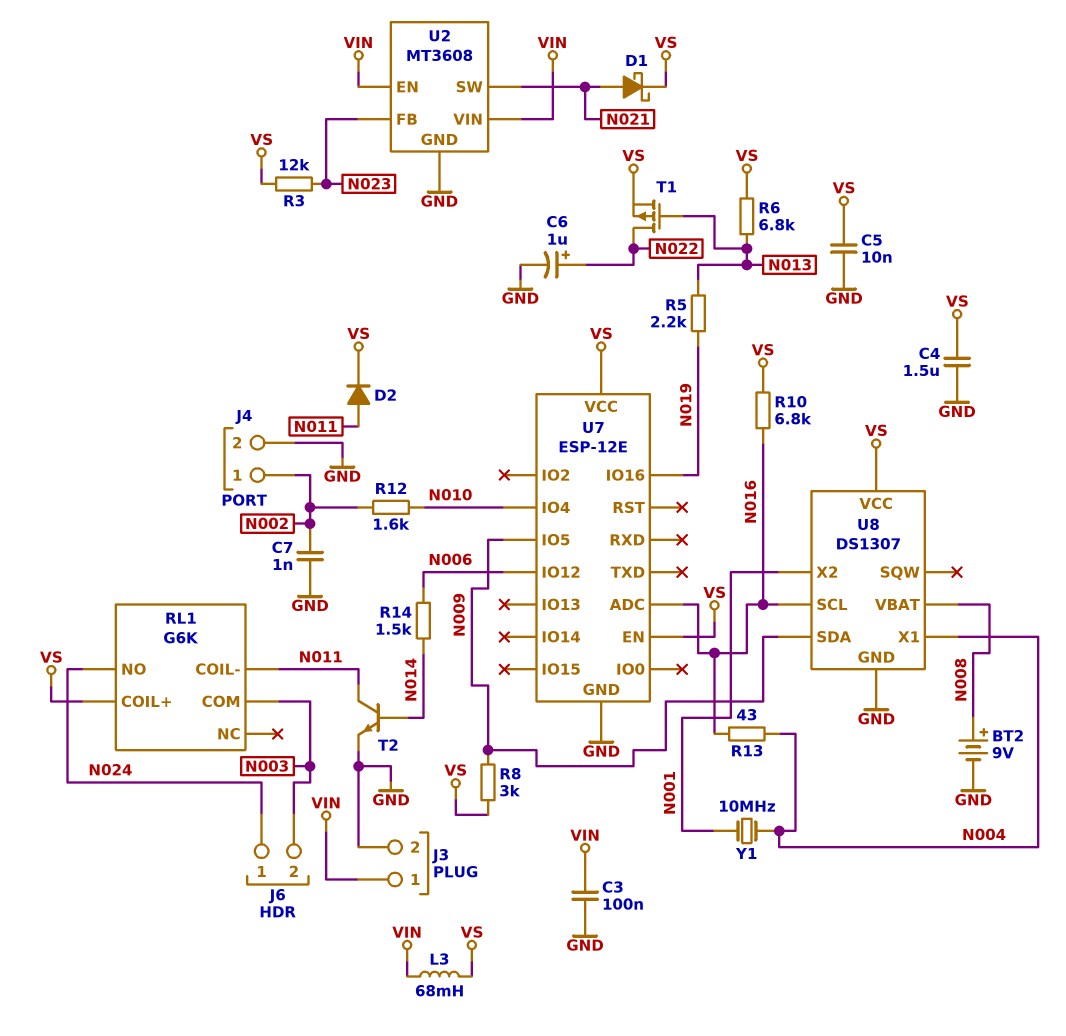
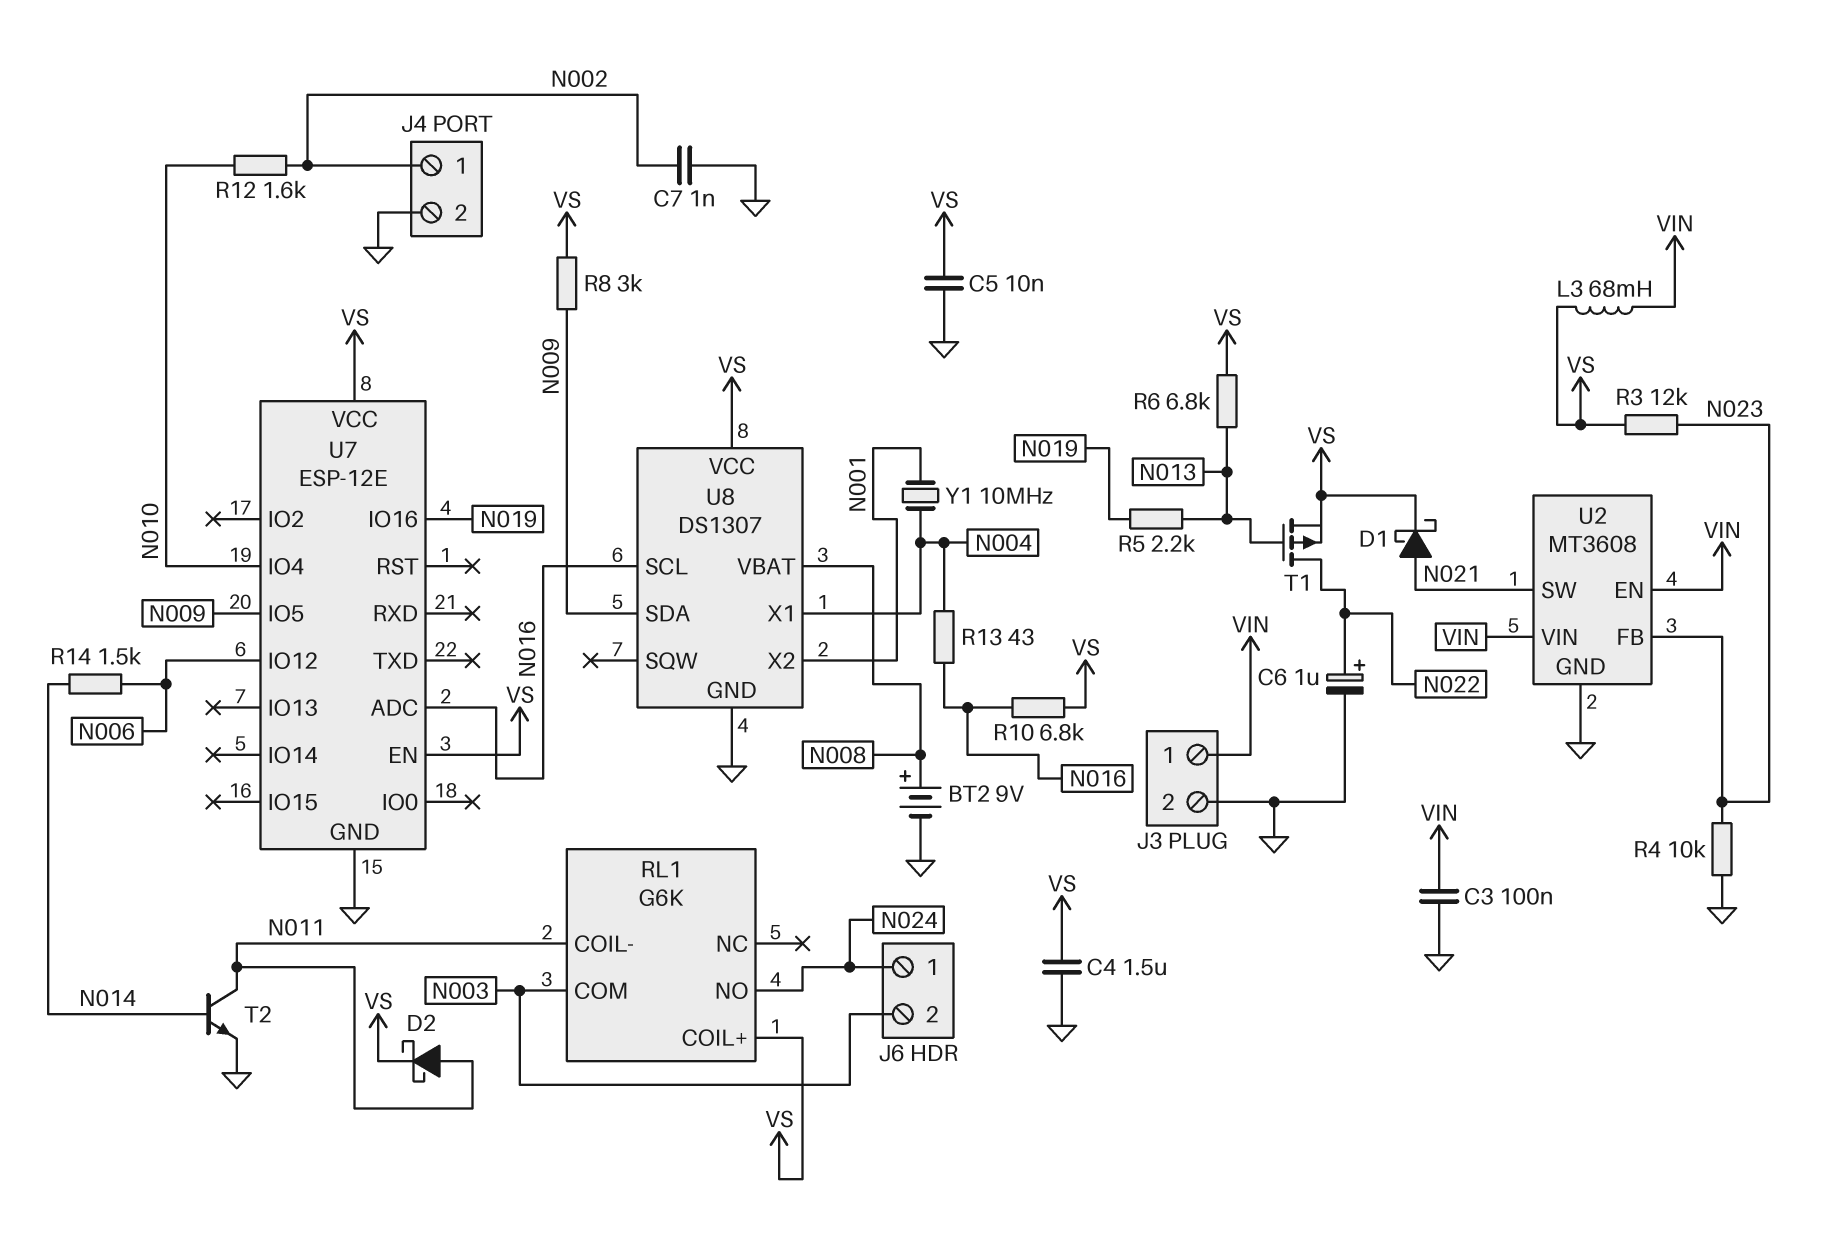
D2: diode (A N011, K VS) -> schottky (A N011, K VS)
R4: none -> 10k (GND, N023)

